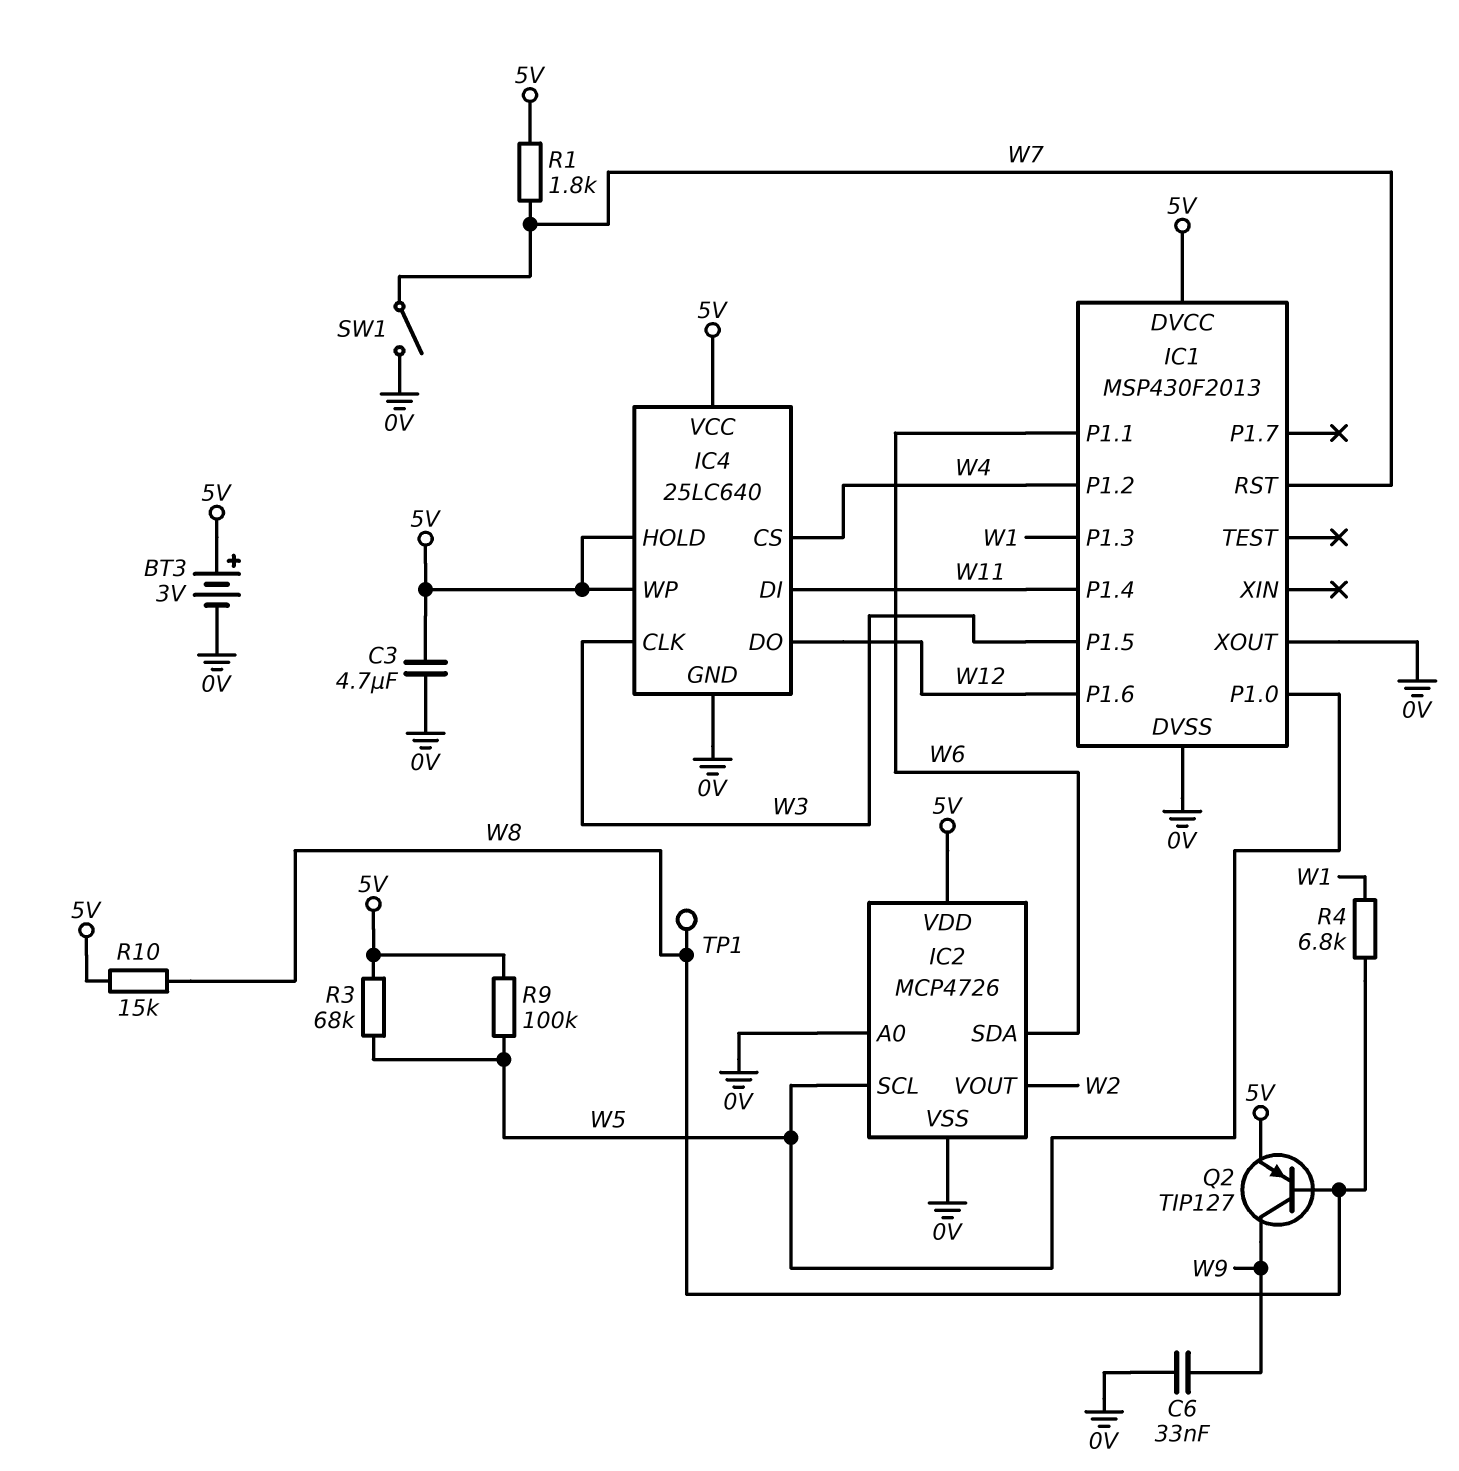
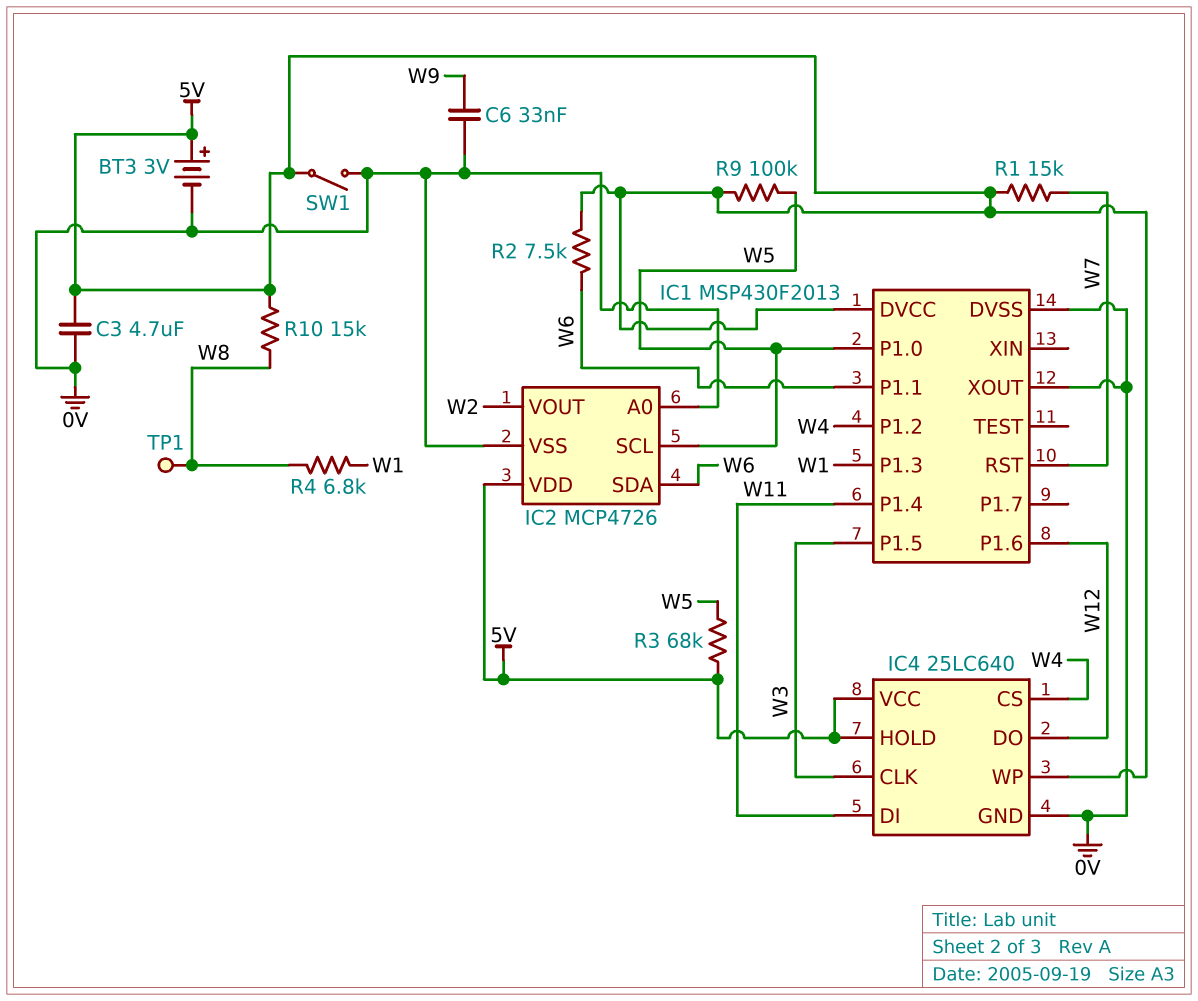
Q2: PNP TIP127 (B W8, C W9, E 5V) -> none
R1: 1.8k (5V, W7) -> 15k (5V, W7)
R2: none -> 7.5k (5V, W6)
SW1: switch (0V, W7) -> switch (0V, 5V)

